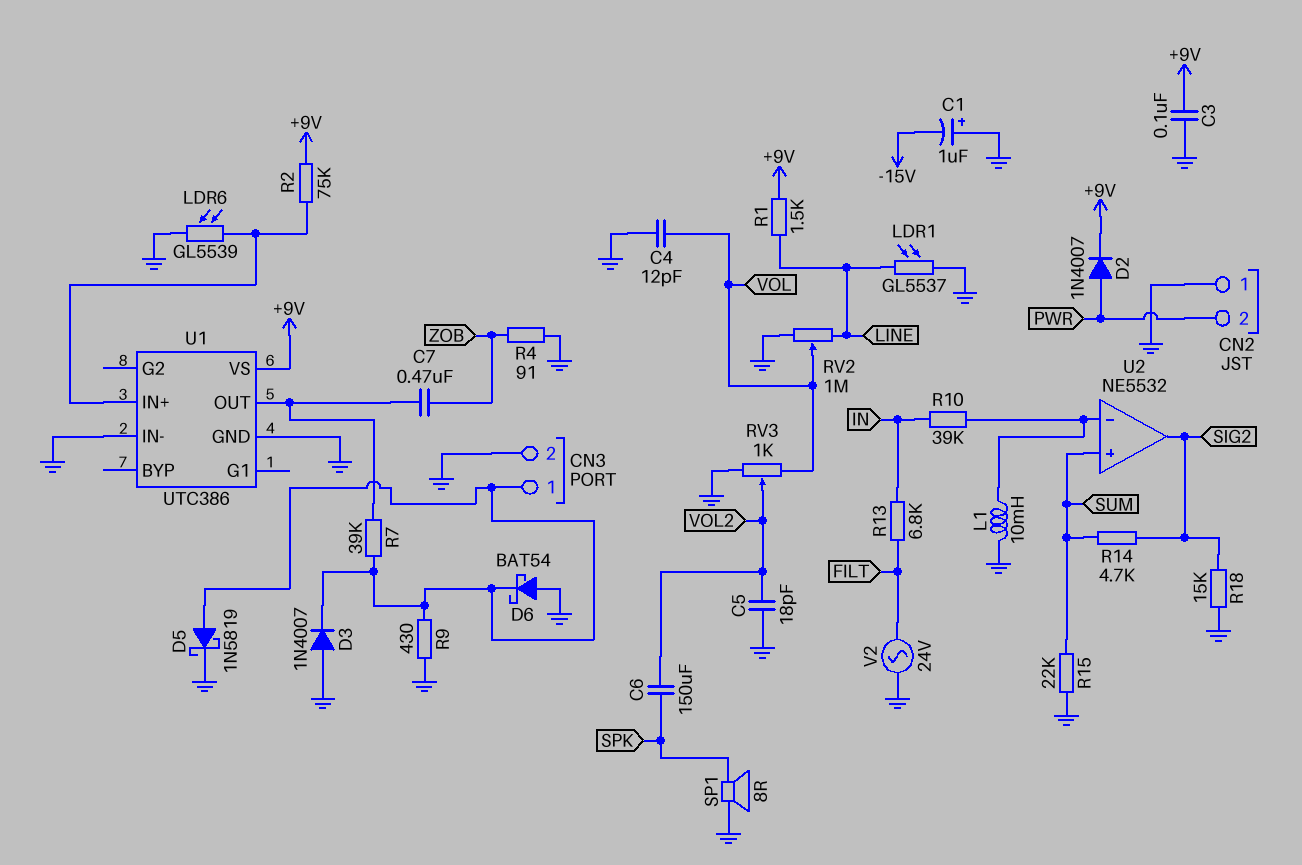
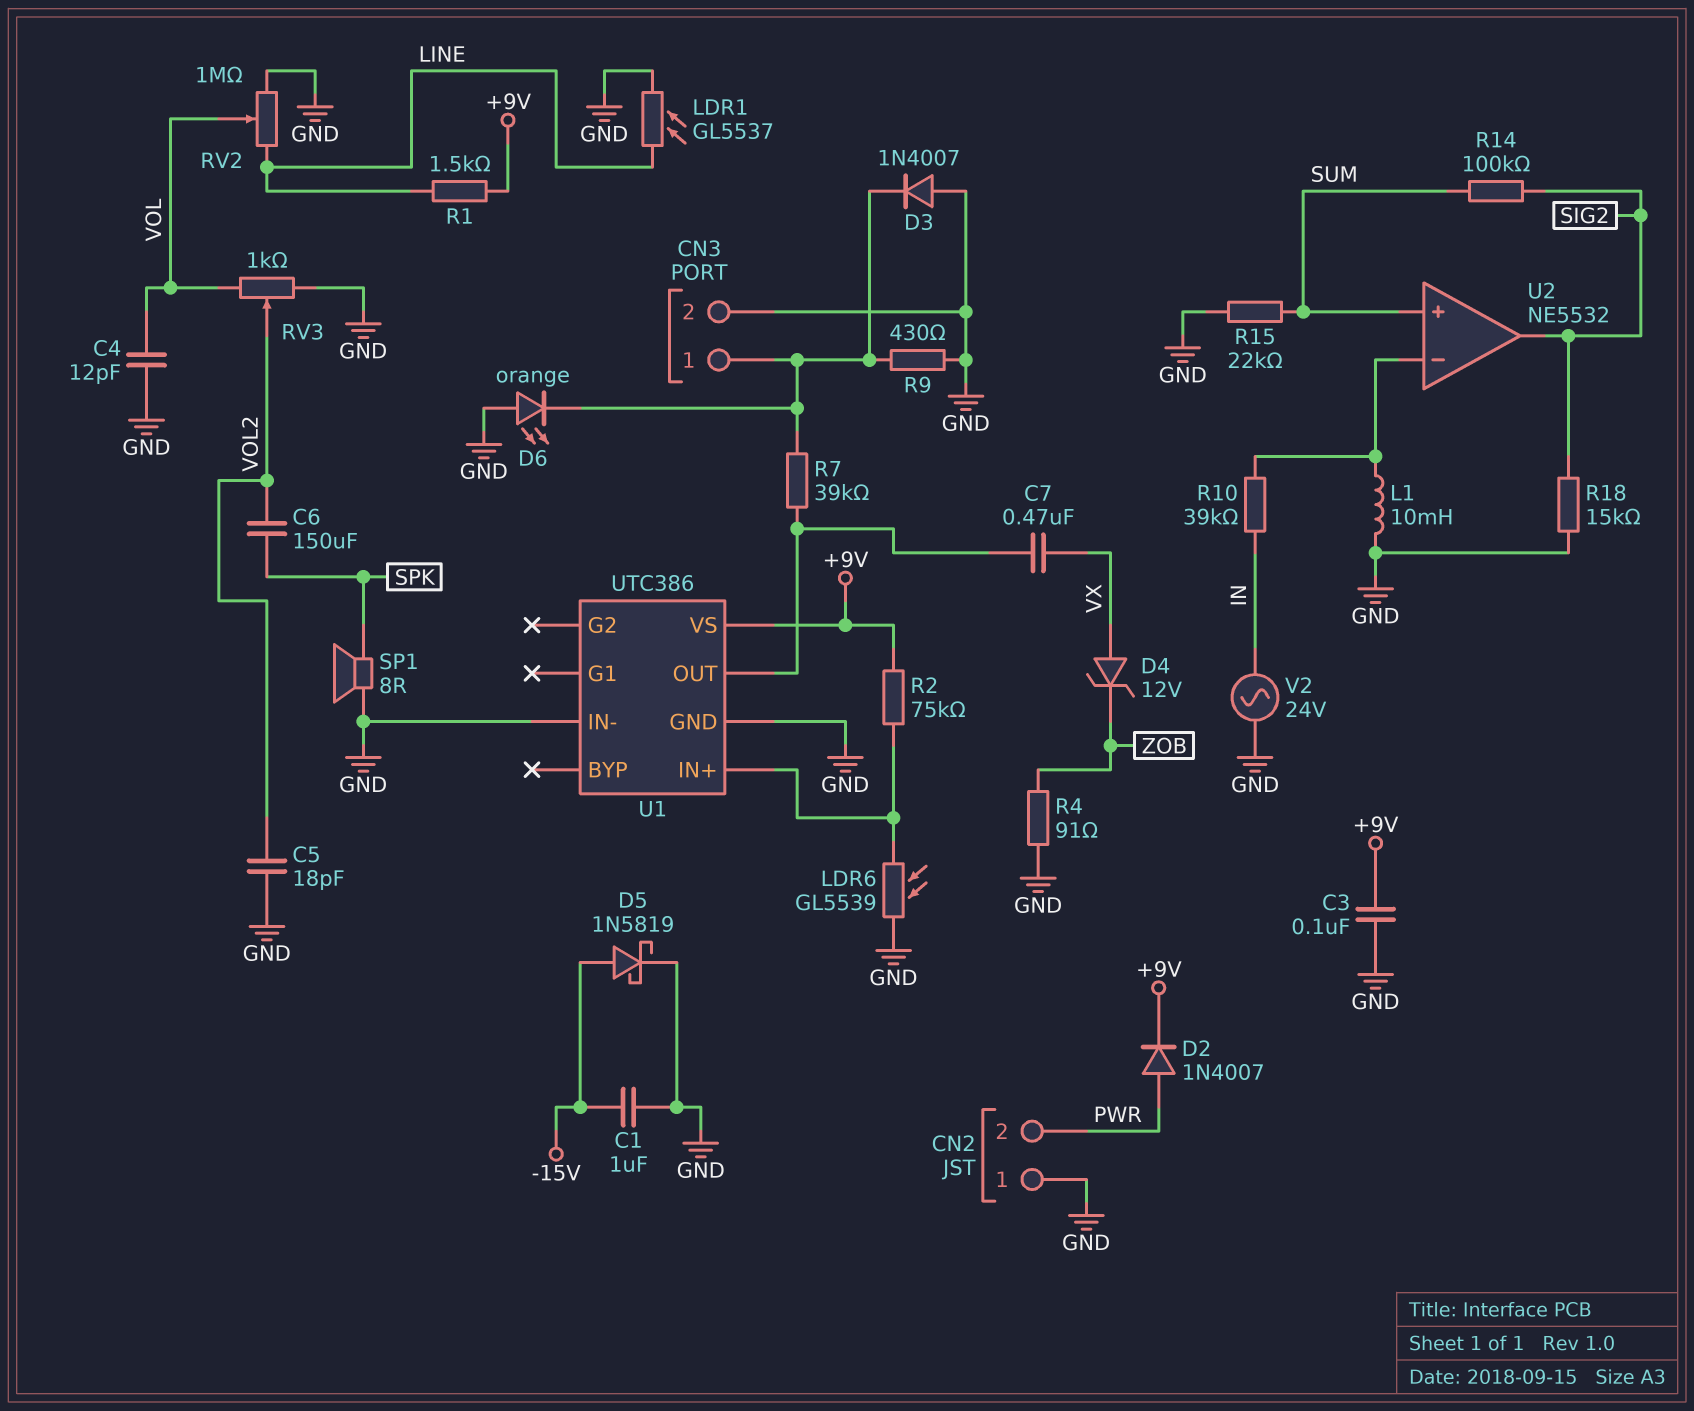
C1: 1uF (plus GND, minus -15V) -> 1uF (-15V, GND)
C7: 470nF (U1/OUT, ZOB) -> 470nF (U1/OUT, VX)
D4: none -> zener 12V (A VX, K ZOB)
D5: schottky 1N5819 (A CN3/1, K GND) -> schottky 1N5819 (A -15V, K GND)
D6: schottky BAT54 (A GND, K CN3/1) -> LED orange (A GND, K CN3/1)
R13: 6.8k (FILT, IN) -> none
R14: 4.7k (SIG2, SUM) -> 100k (SIG2, SUM)
V2: AC 24V (FILT, GND) -> AC 24V (GND, IN)

